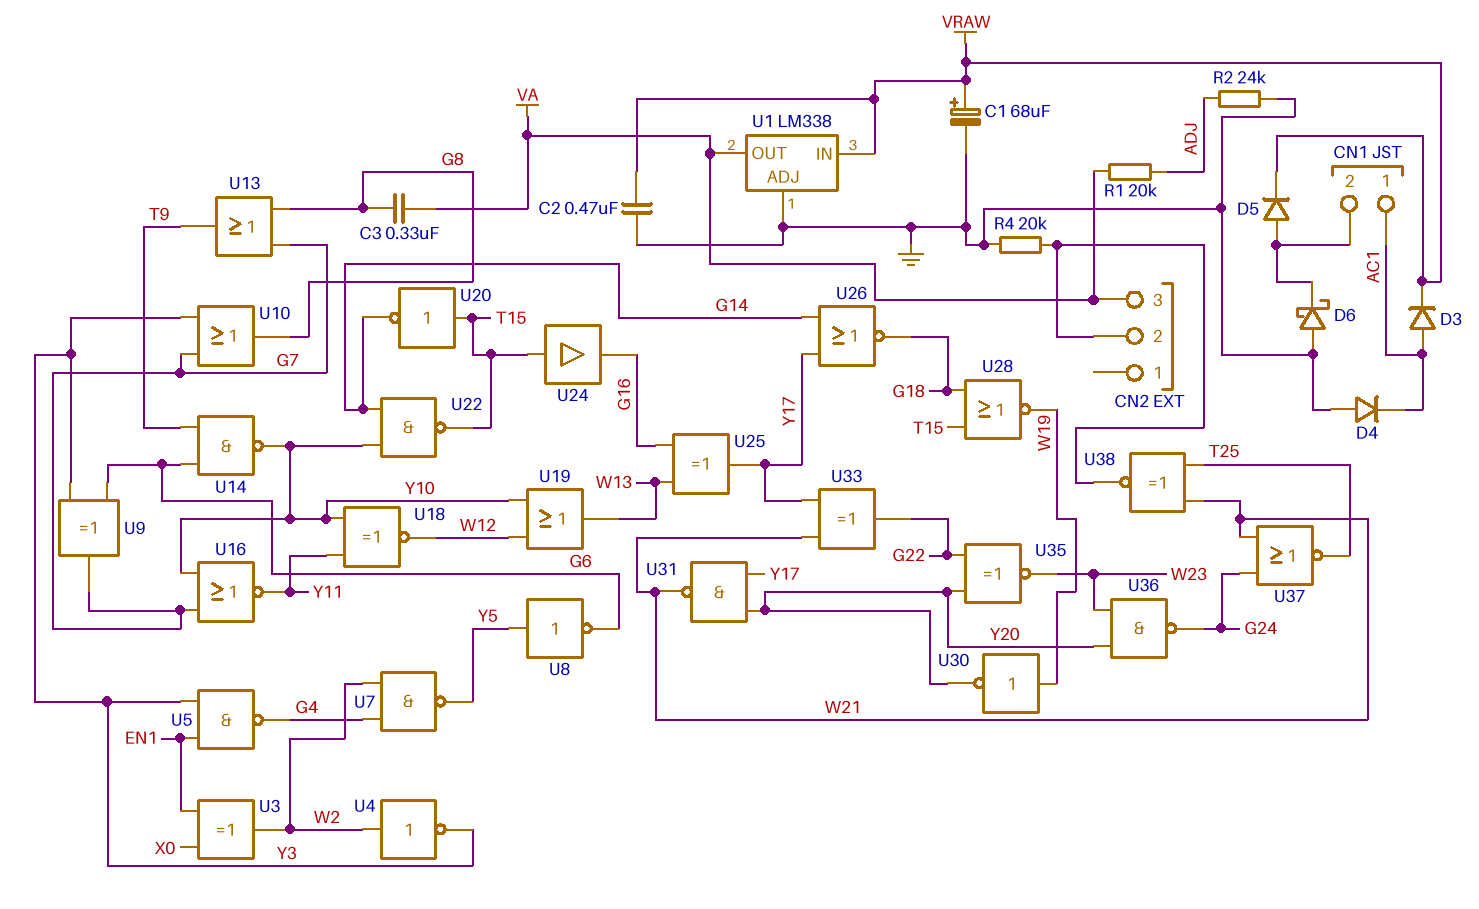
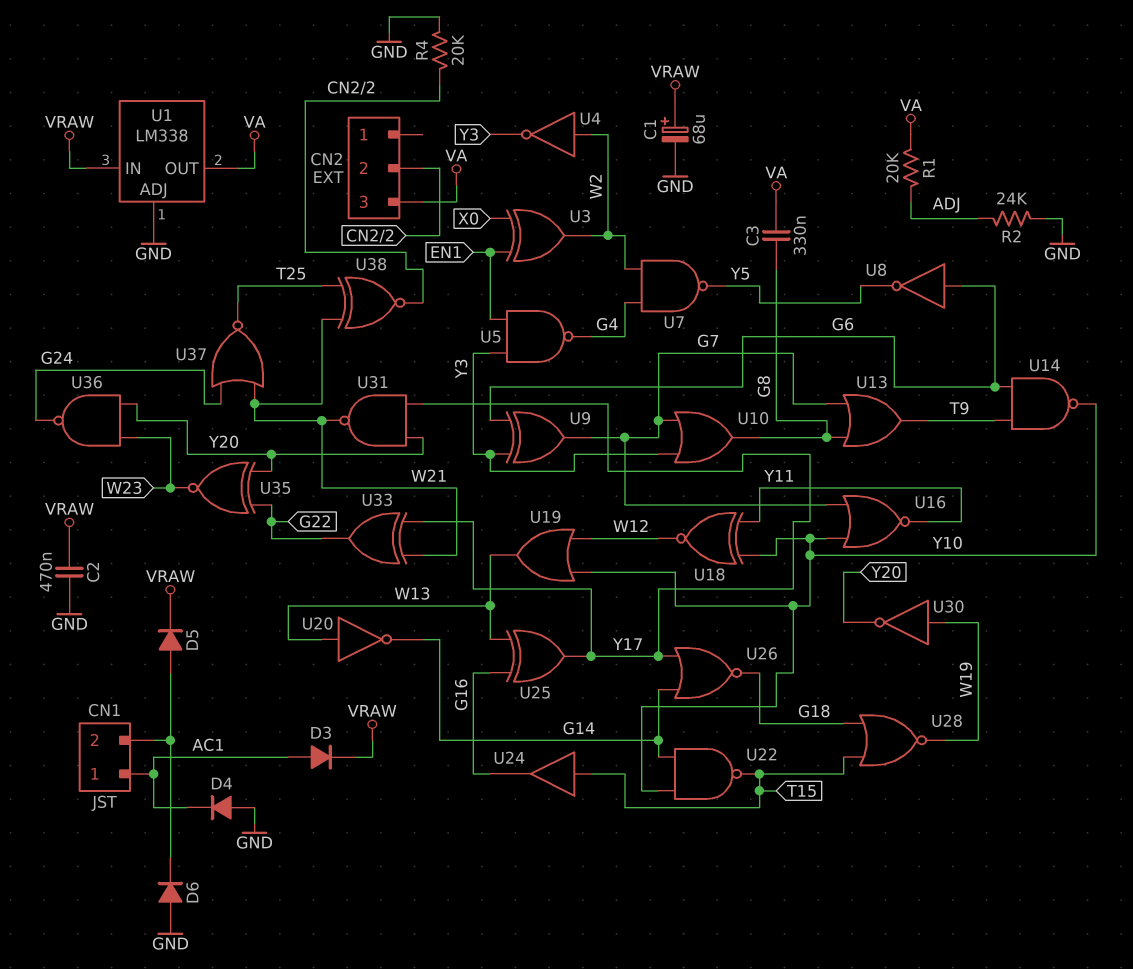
D6: schottky (A GND, K CN1/2) -> diode (A GND, K CN1/2)
U8: NOT (in Y5, out G6) -> NOT (in G6, out Y5)
U20: NOT (in T15, out G14) -> NOT (in W13, out G14)

